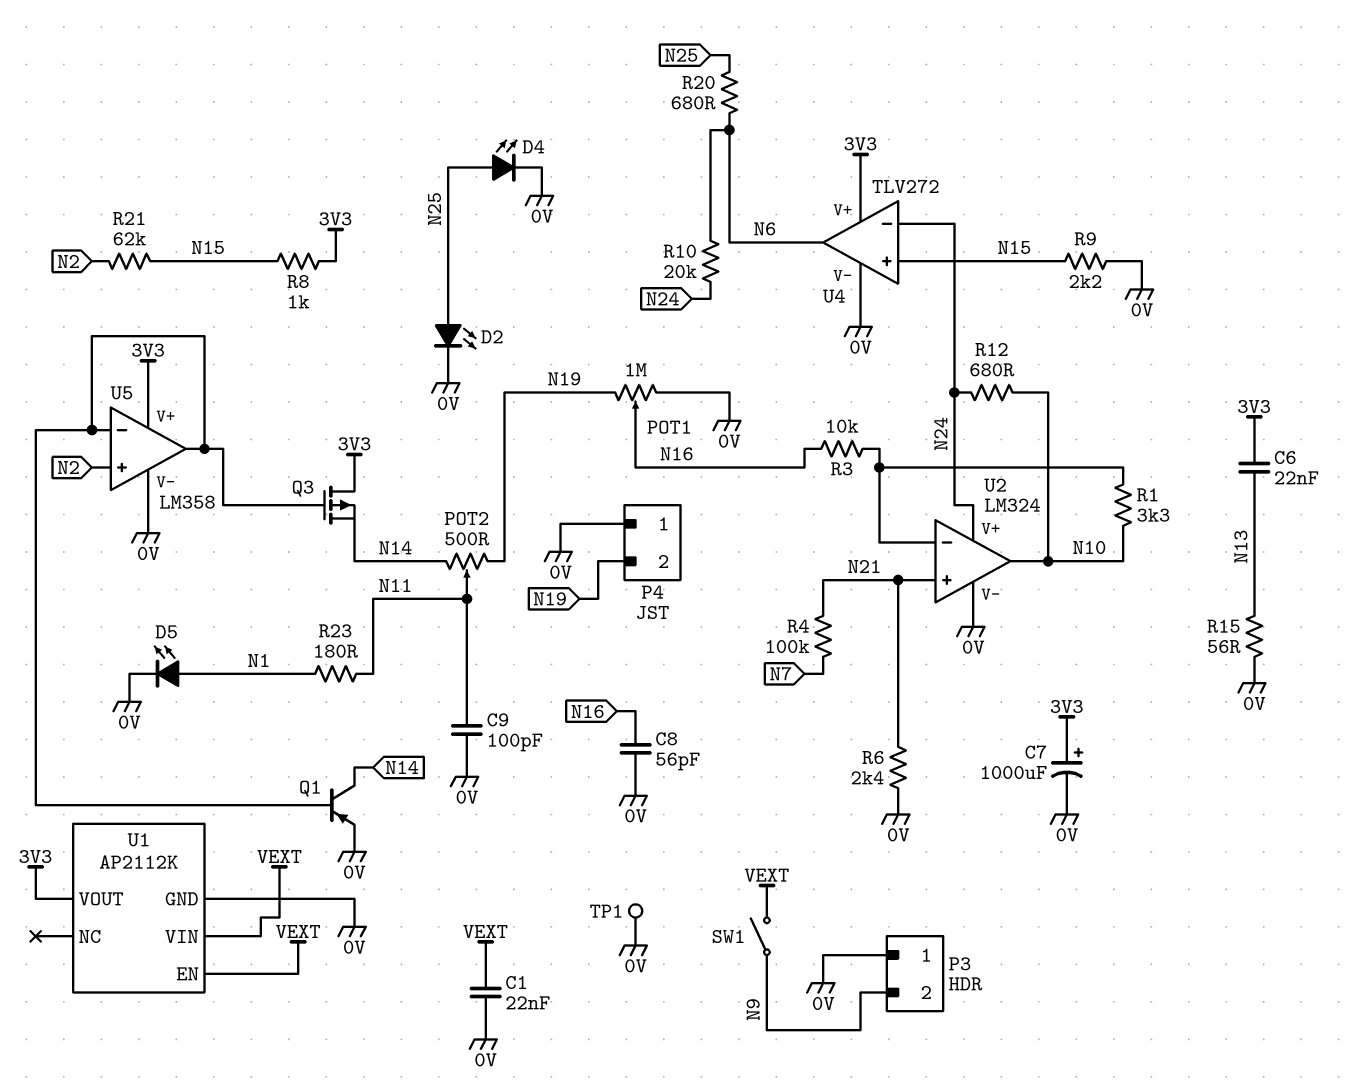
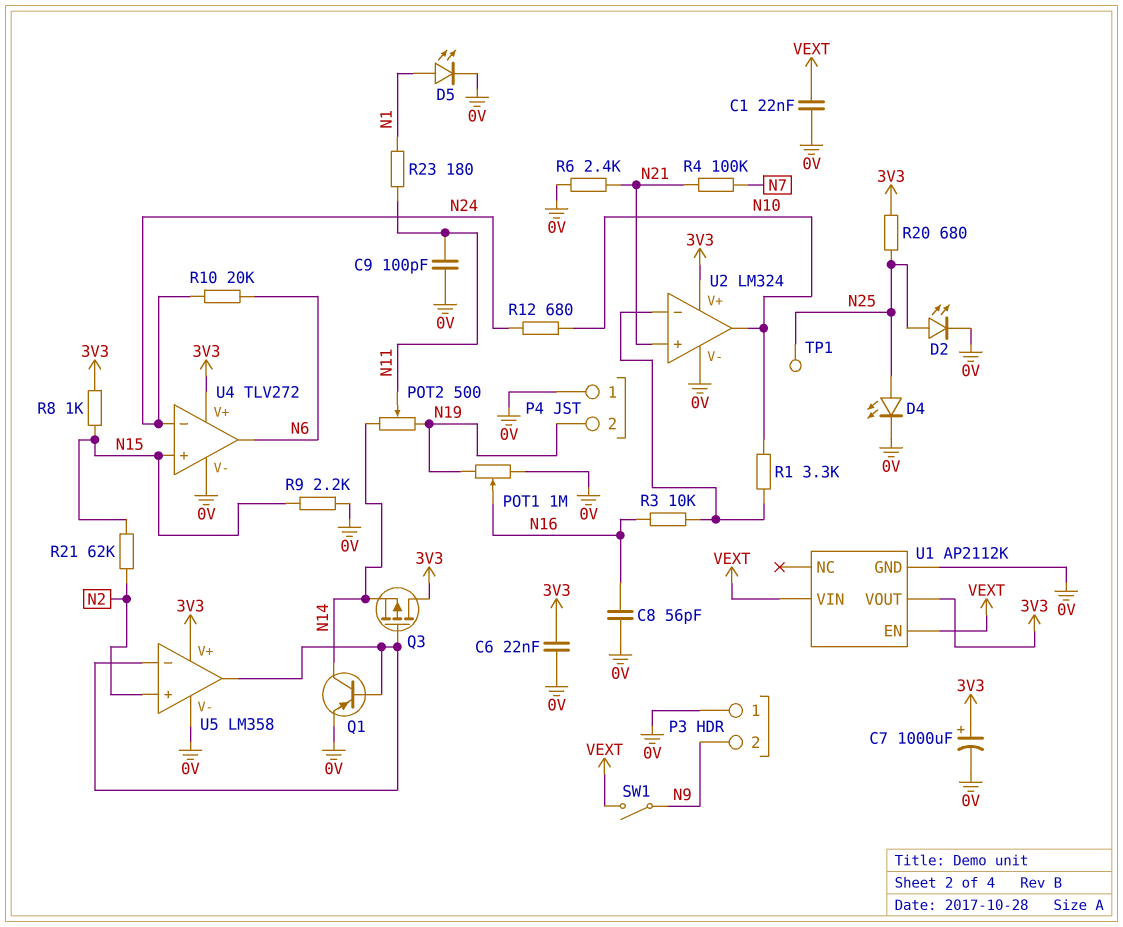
C6: 22nF (3V3, N13) -> 22nF (0V, 3V3)
R15: 56 (0V, N13) -> none
R20: 680 (N6, N25) -> 680 (3V3, N25)
TP1: test point (0V) -> test point (N25)
U2 pin V+: N24 -> 3V3

